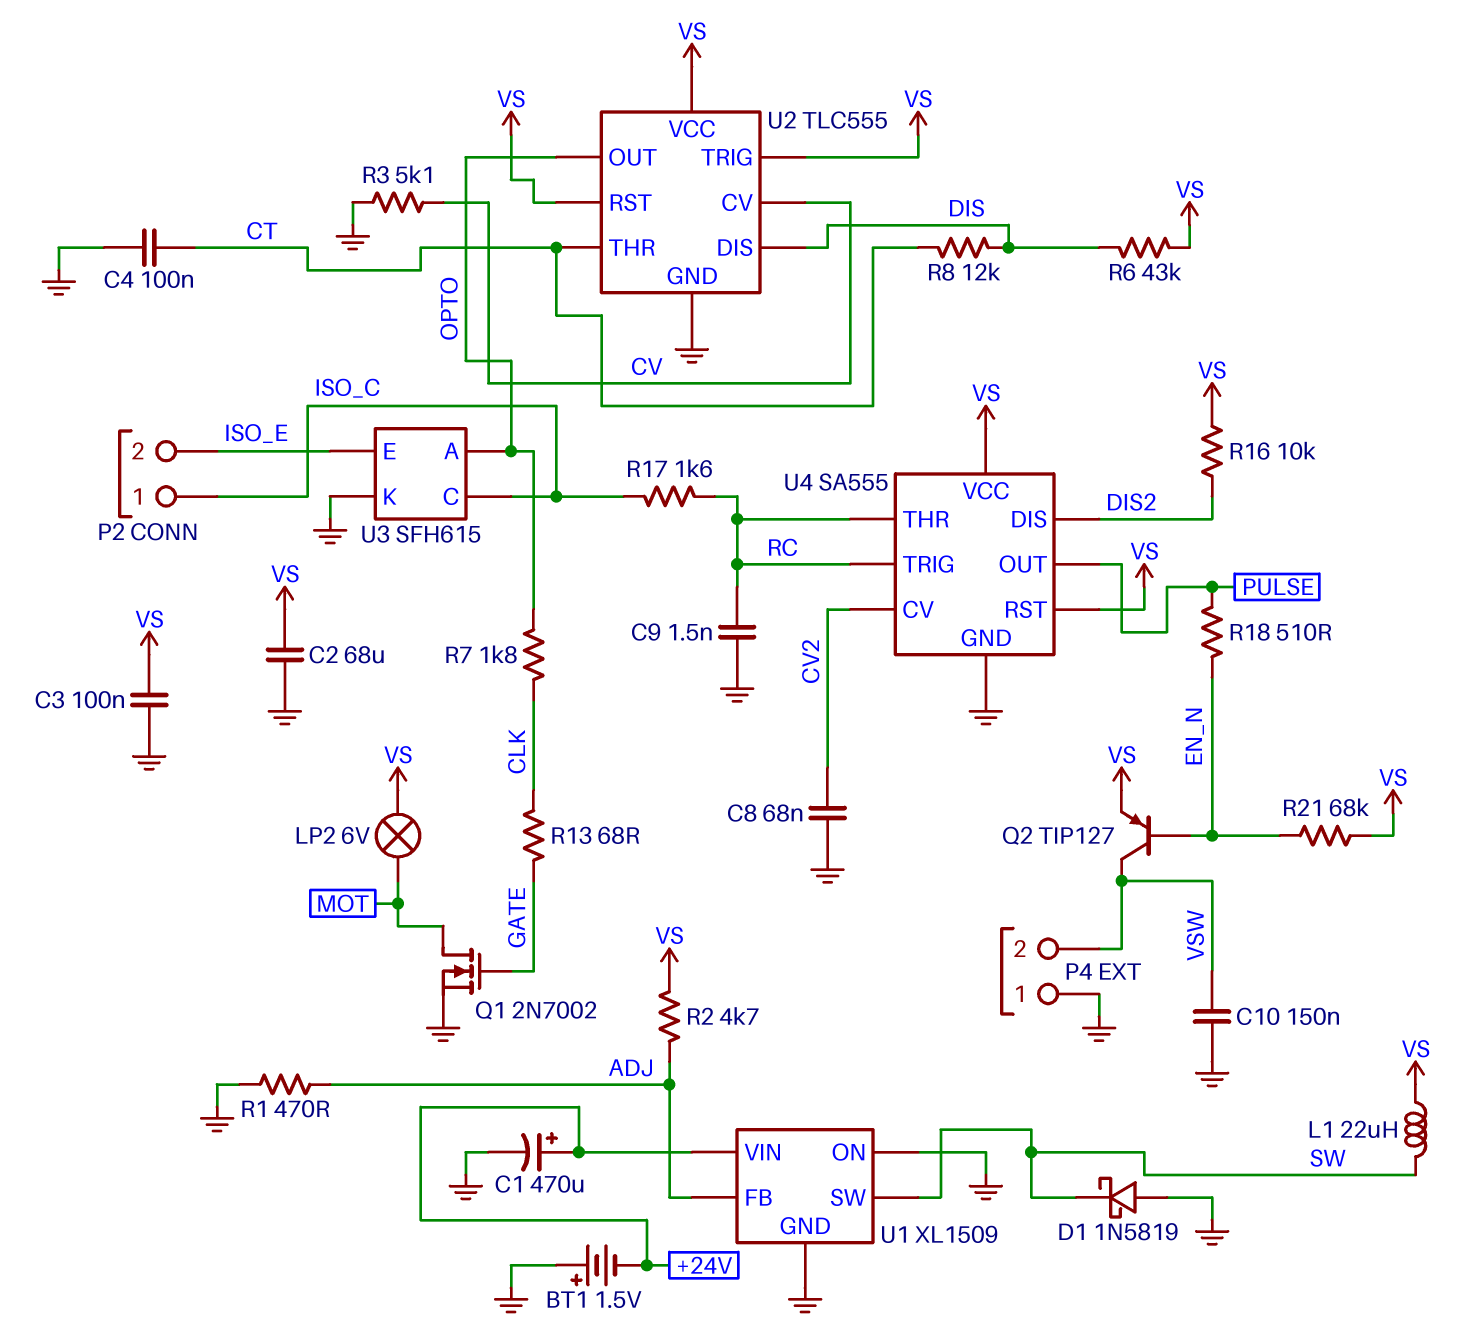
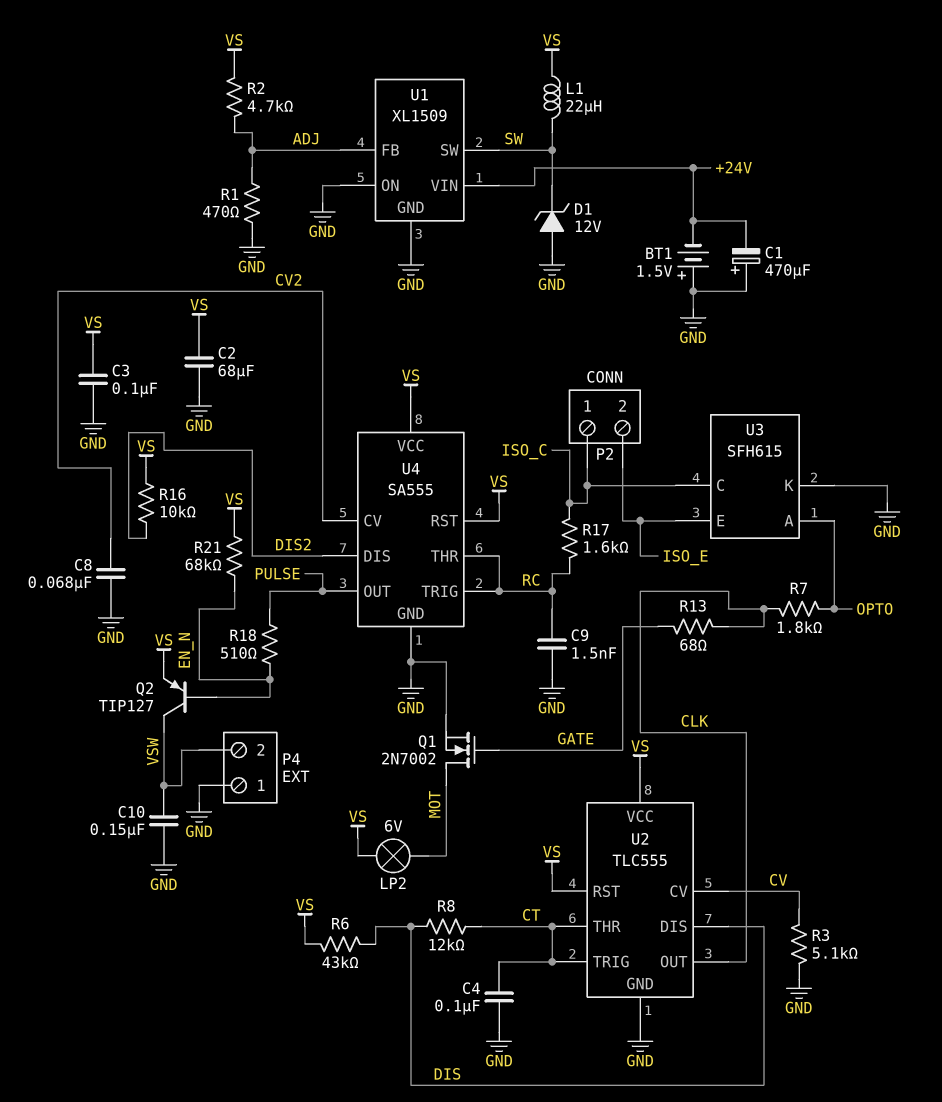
C1: 470uF (plus +24V, minus GND) -> 470uF (plus GND, minus +24V)
D1: schottky 1N5819 (A GND, K SW) -> zener 12V (A GND, K SW)
U2 pin OUT: OPTO -> CLK
U2 pin TRIG: VS -> CT

